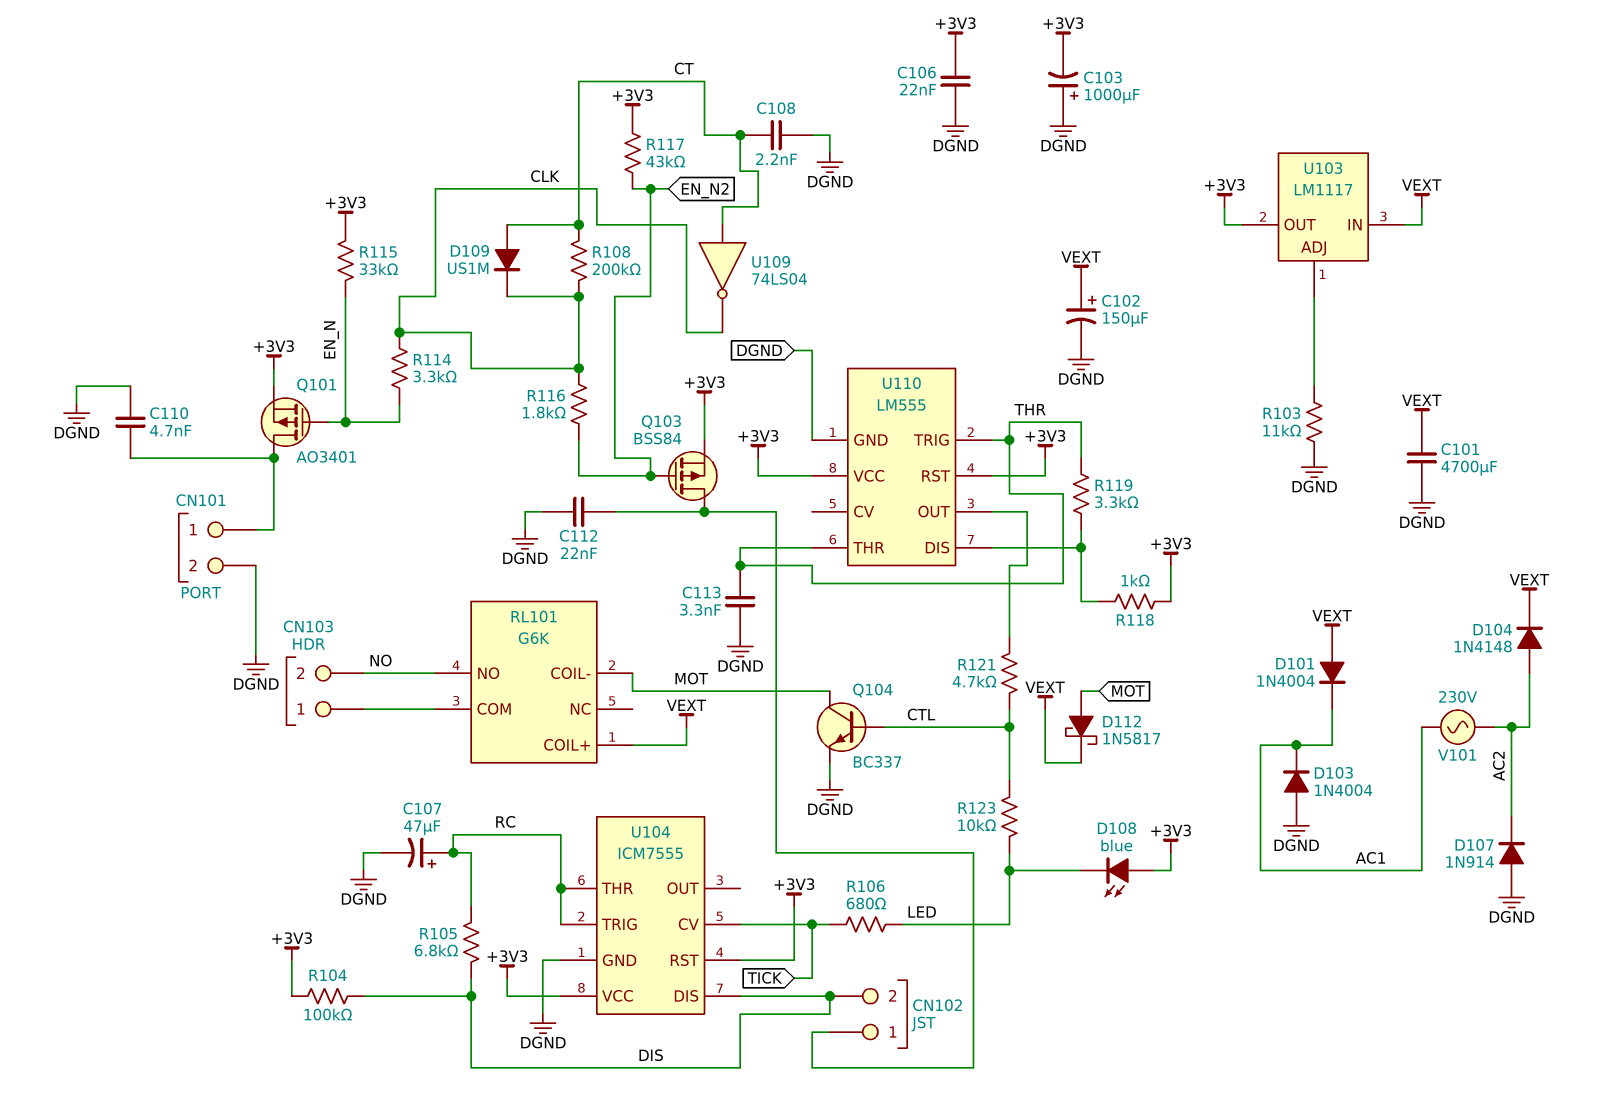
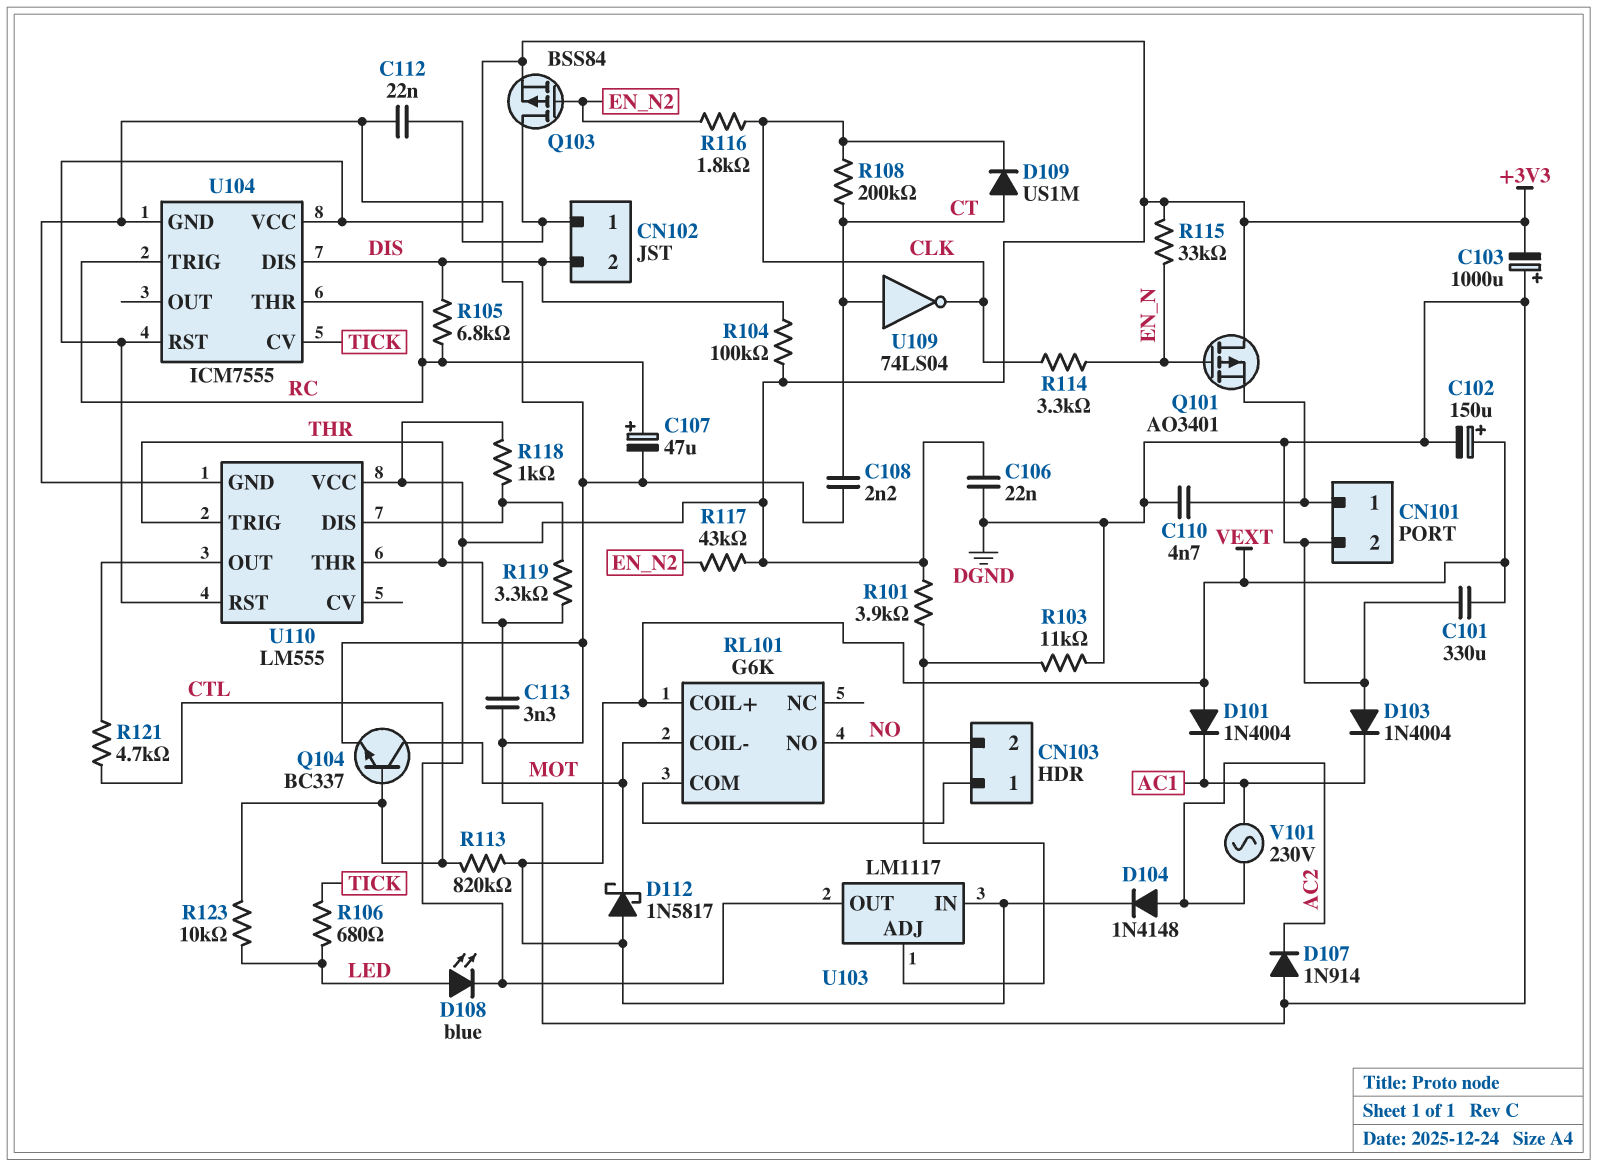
C101: 4700uF (DGND, VEXT) -> 330uF (DGND, VEXT)
D108: LED blue (A +3V3, K LED) -> LED blue (A LED, K +3V3)
D112: schottky 1N5817 (A MOT, K VEXT) -> schottky 1N5817 (A VEXT, K MOT)
Q101: PMOS AO3401 (G EN_N, D CN101/1, S +3V3) -> PMOS AO3401 (G EN_N, D +3V3, S CN101/1)
R101: none -> 3.9k (+3V3, U103/ADJ)
R113: none -> 820k (CTL, VEXT)

